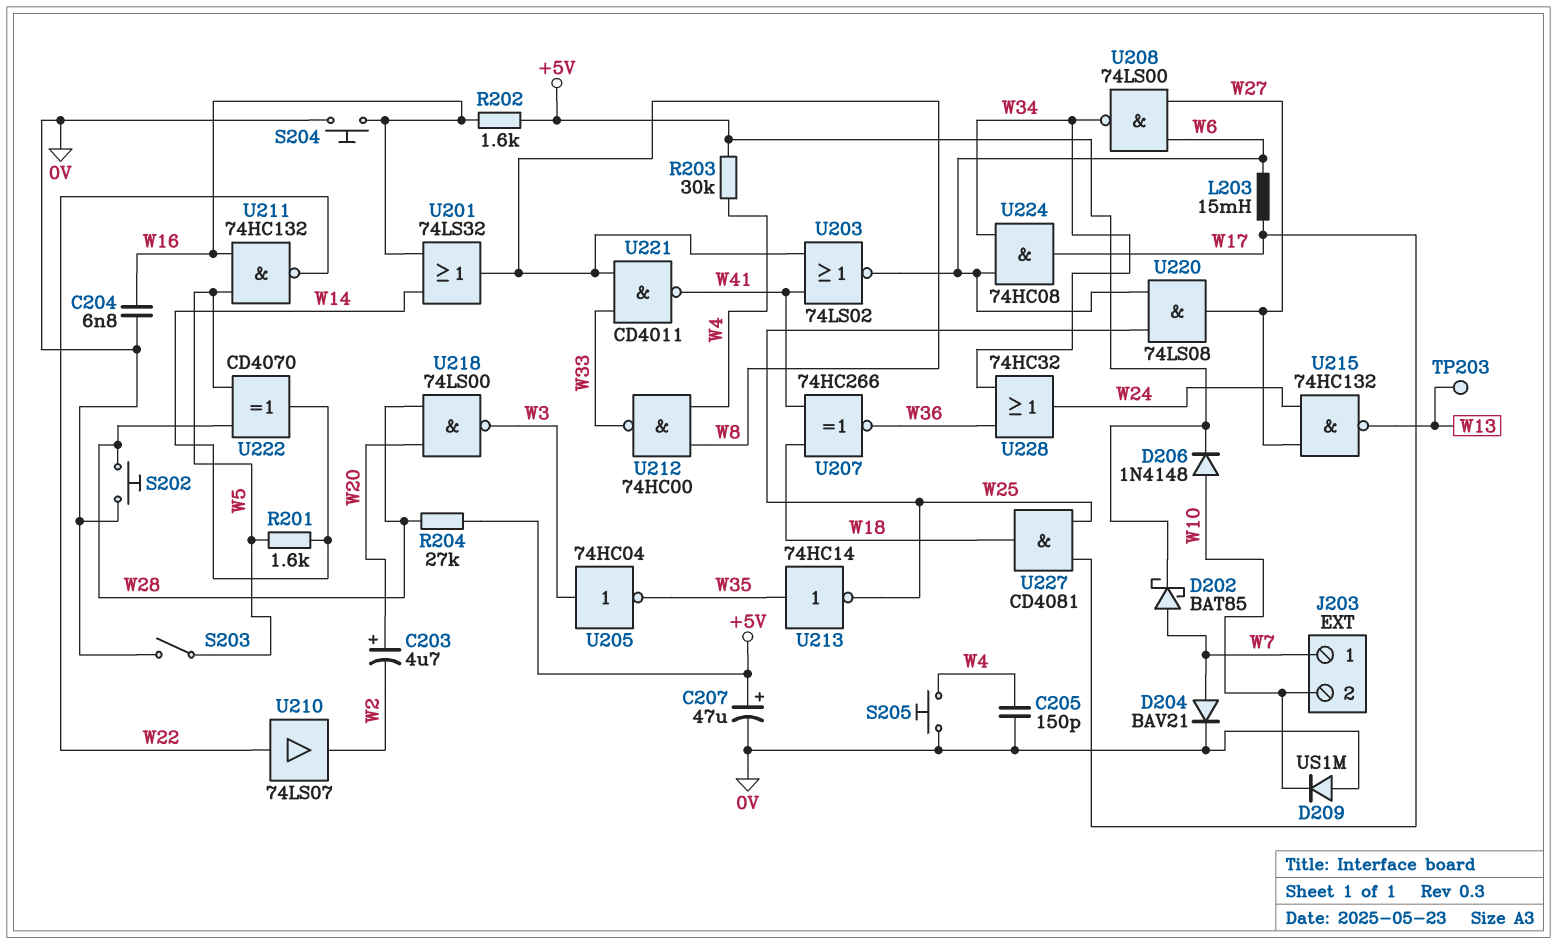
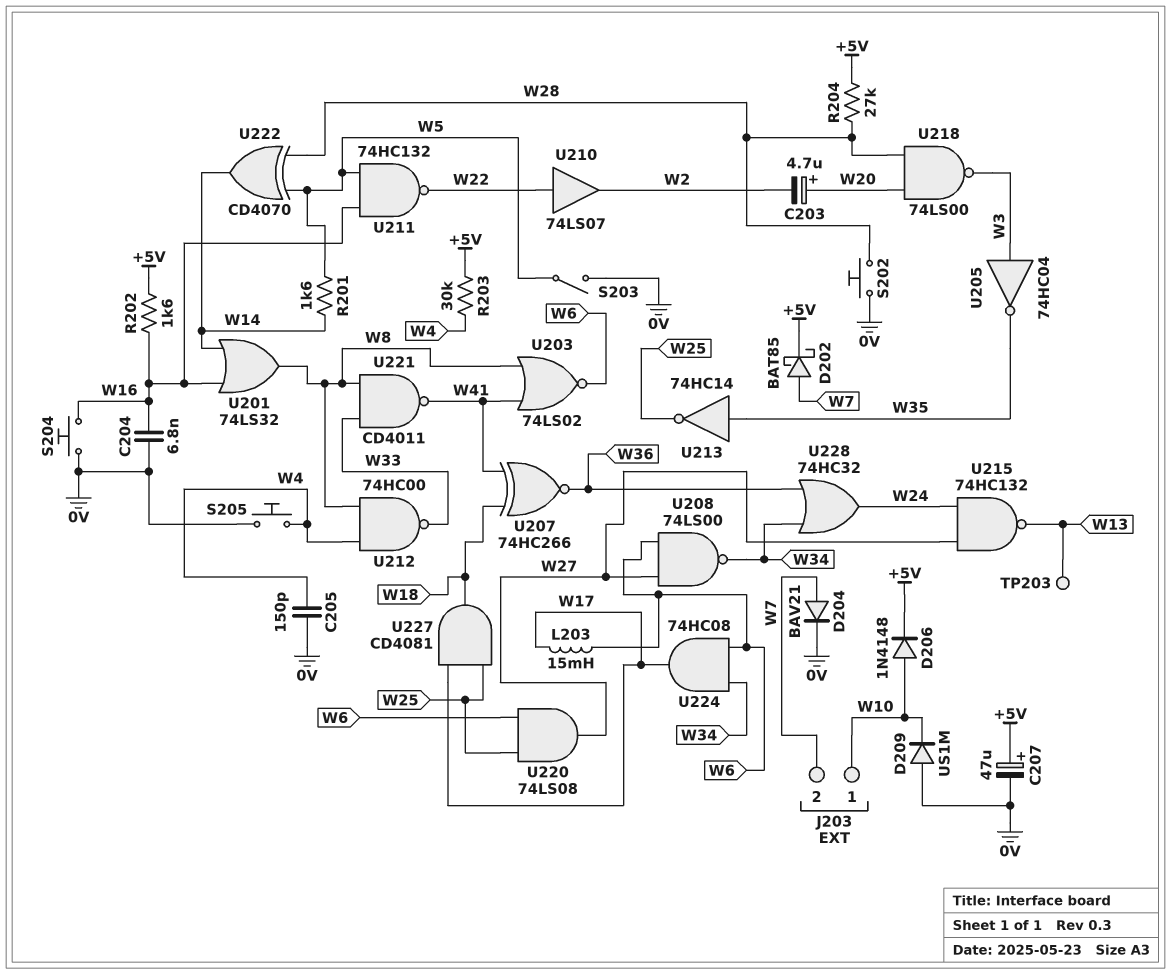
J203 pin 1: W7 -> W10
J203 pin 2: W10 -> W7

